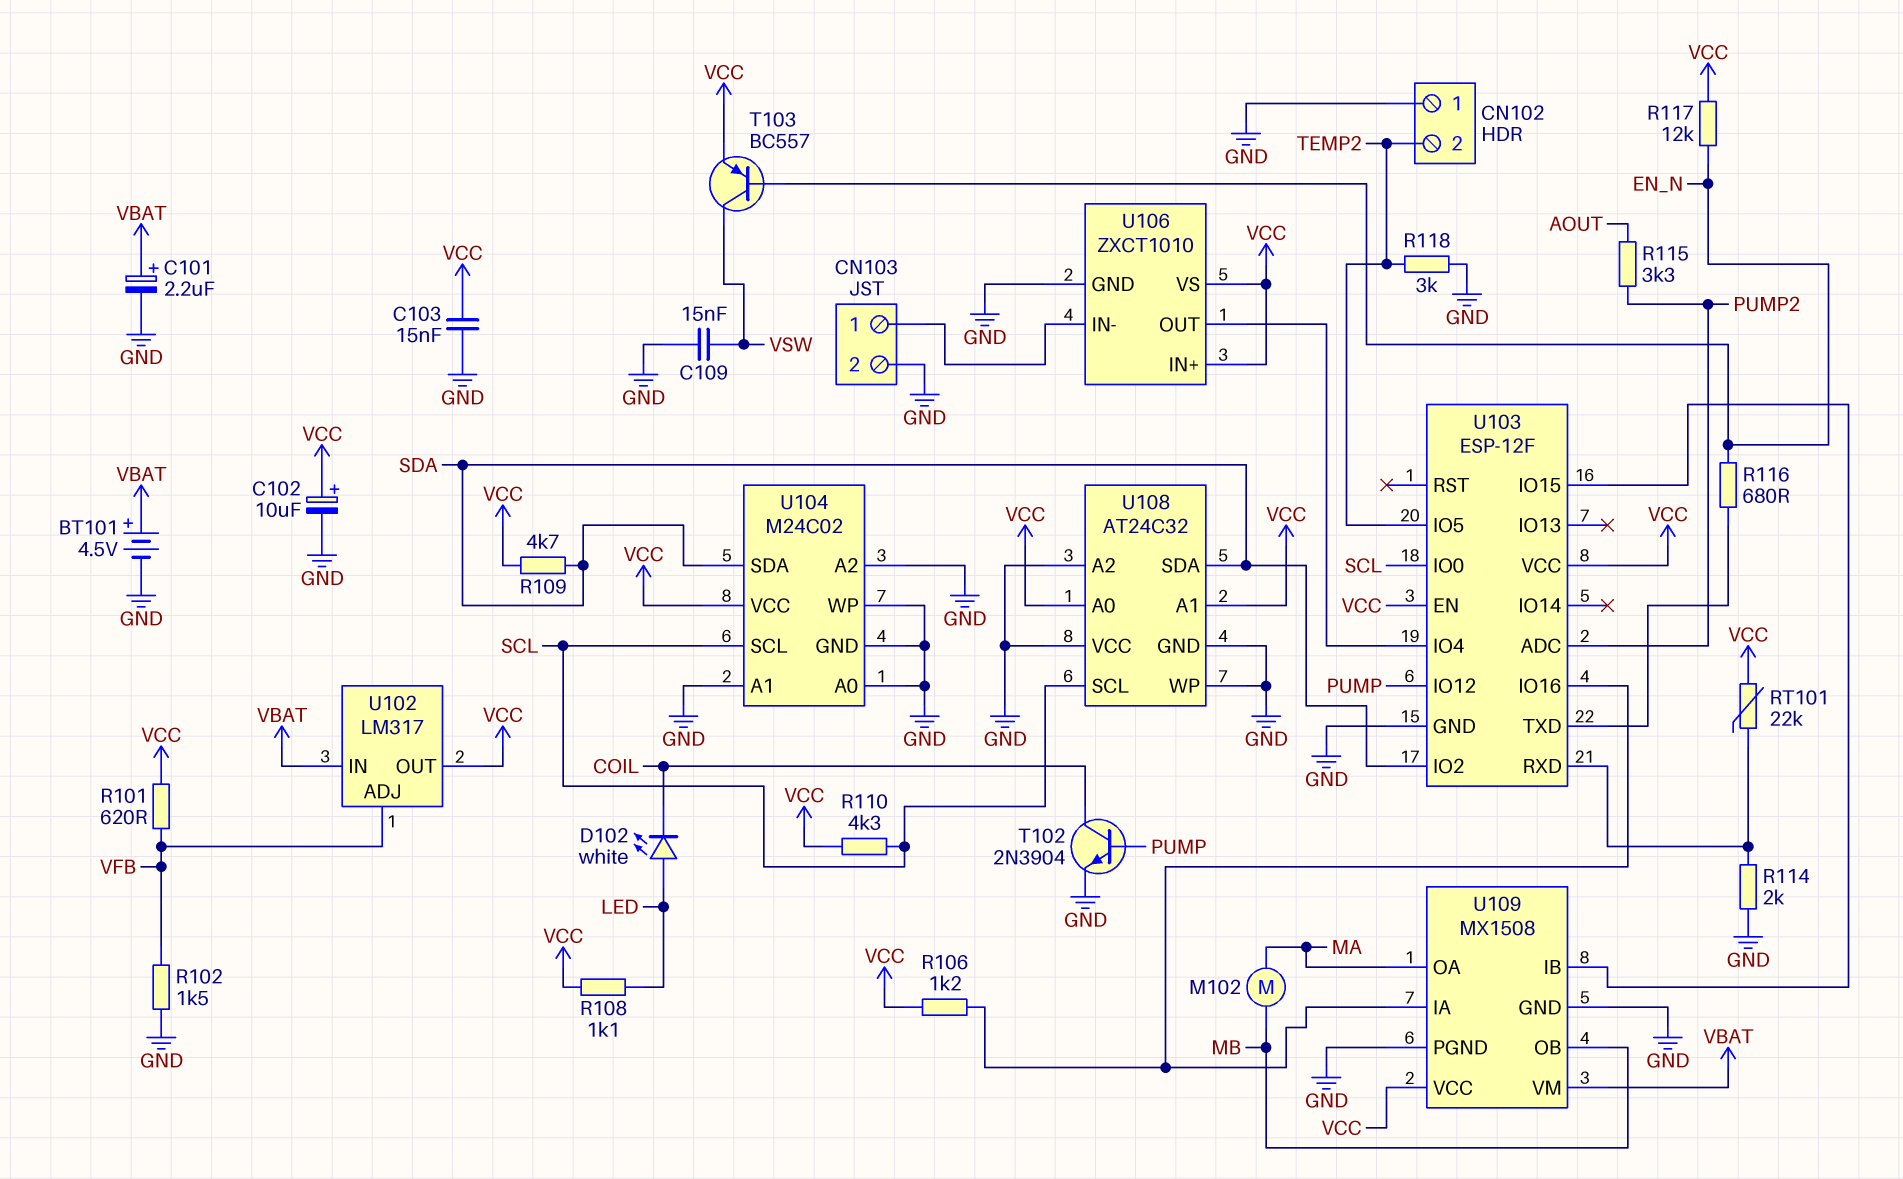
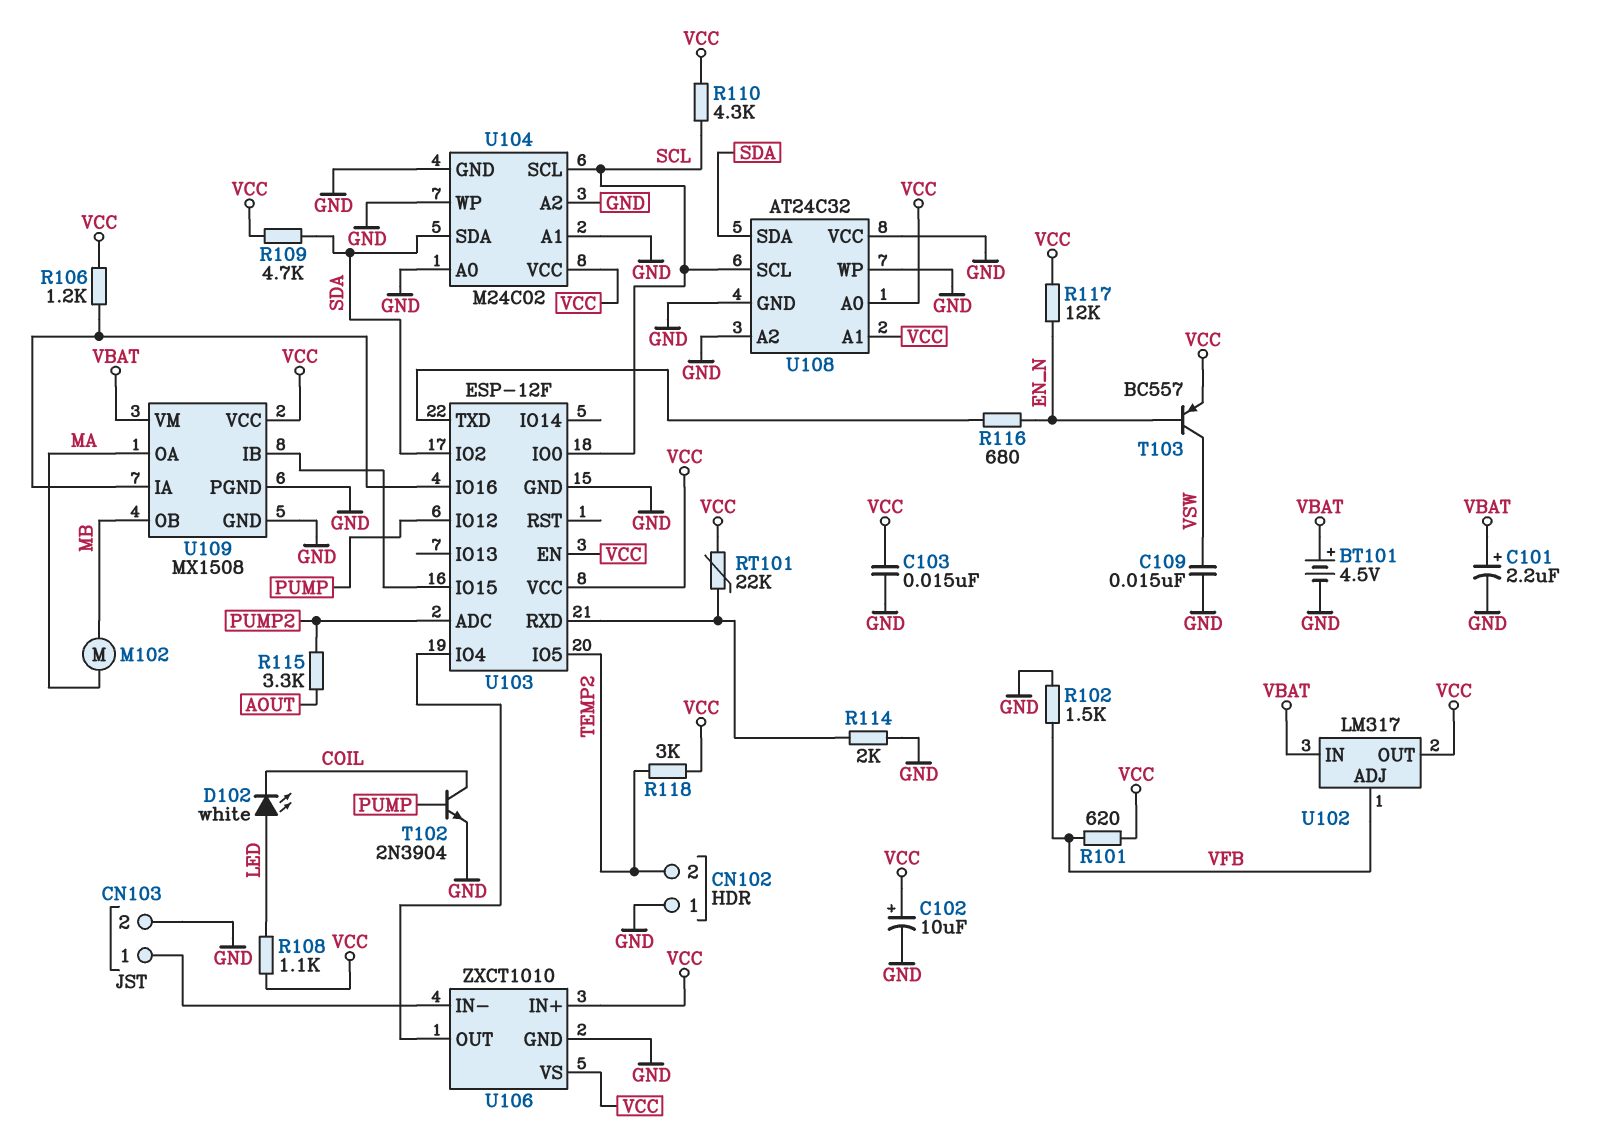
R118: 3k (GND, TEMP2) -> 3k (TEMP2, VCC)

